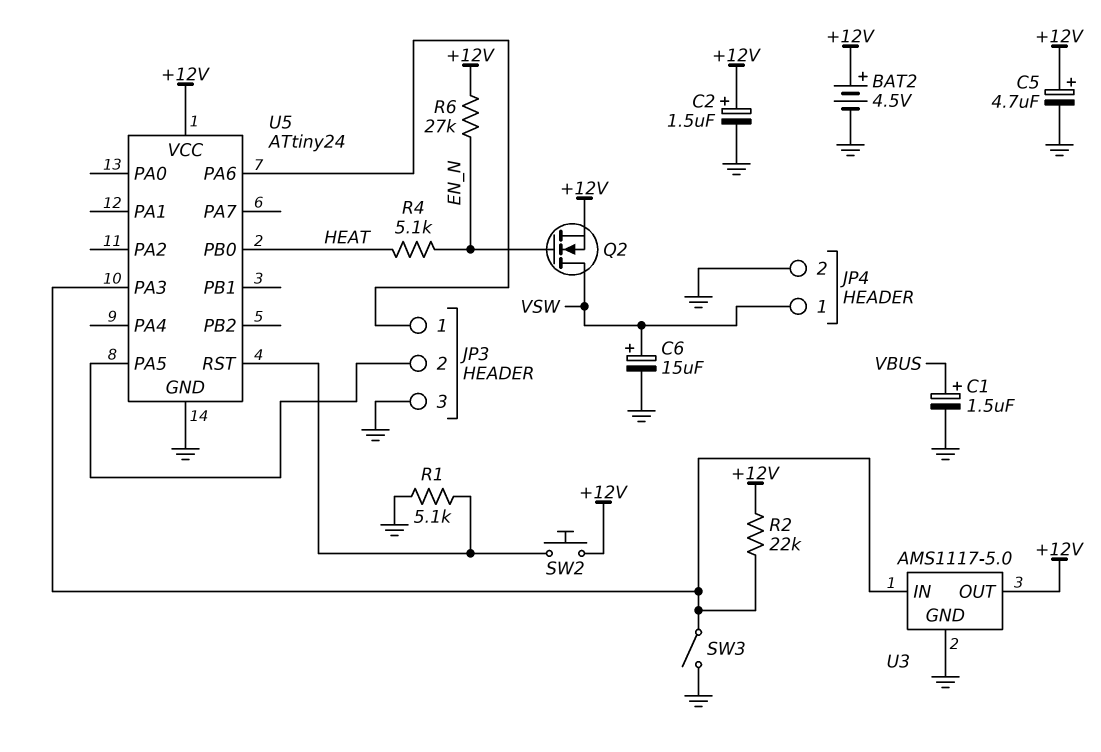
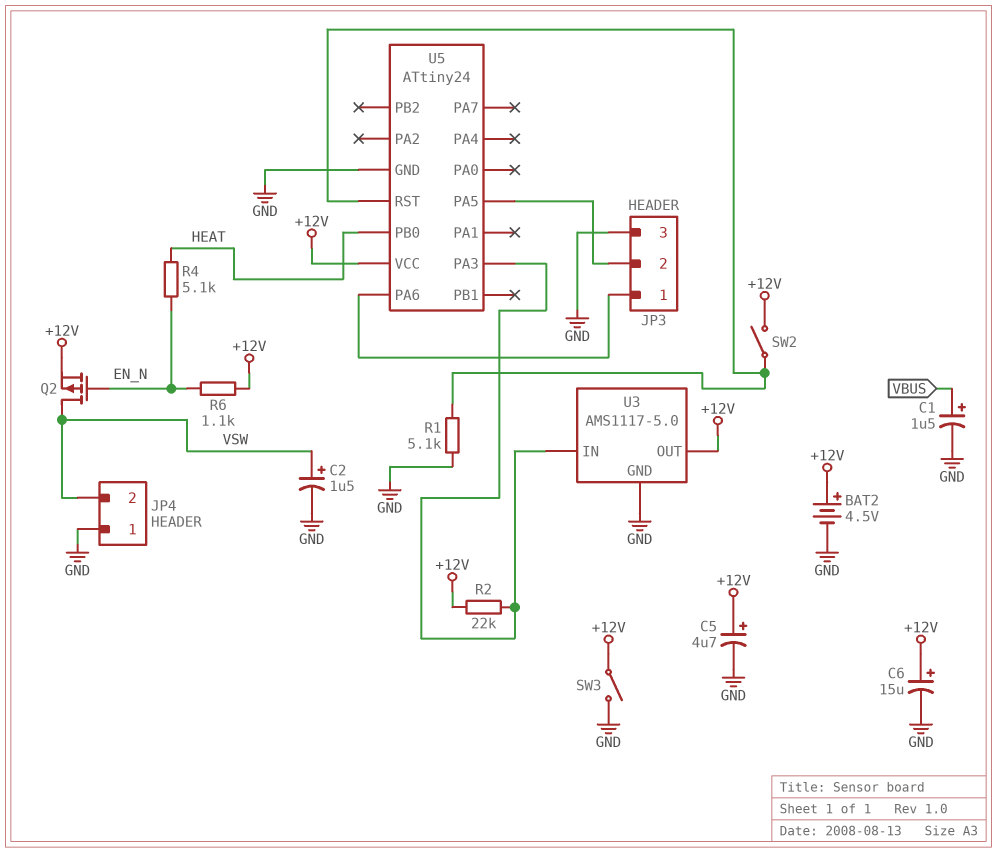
C2: 1.5uF (plus +12V, minus GND) -> 1.5uF (plus VSW, minus GND)
C6: 15uF (plus VSW, minus GND) -> 15uF (plus +12V, minus GND)
JP4 pin 1: VSW -> GND
JP4 pin 2: GND -> VSW
Q2: NMOS (G EN_N, D VSW, S +12V) -> PMOS (G EN_N, D VSW, S +12V)
R6: 27k (+12V, EN_N) -> 1.1k (+12V, EN_N)
SW2: button (+12V, U5/RST) -> switch (+12V, U5/RST)
SW3: switch (GND, U3/IN) -> switch (+12V, GND)

